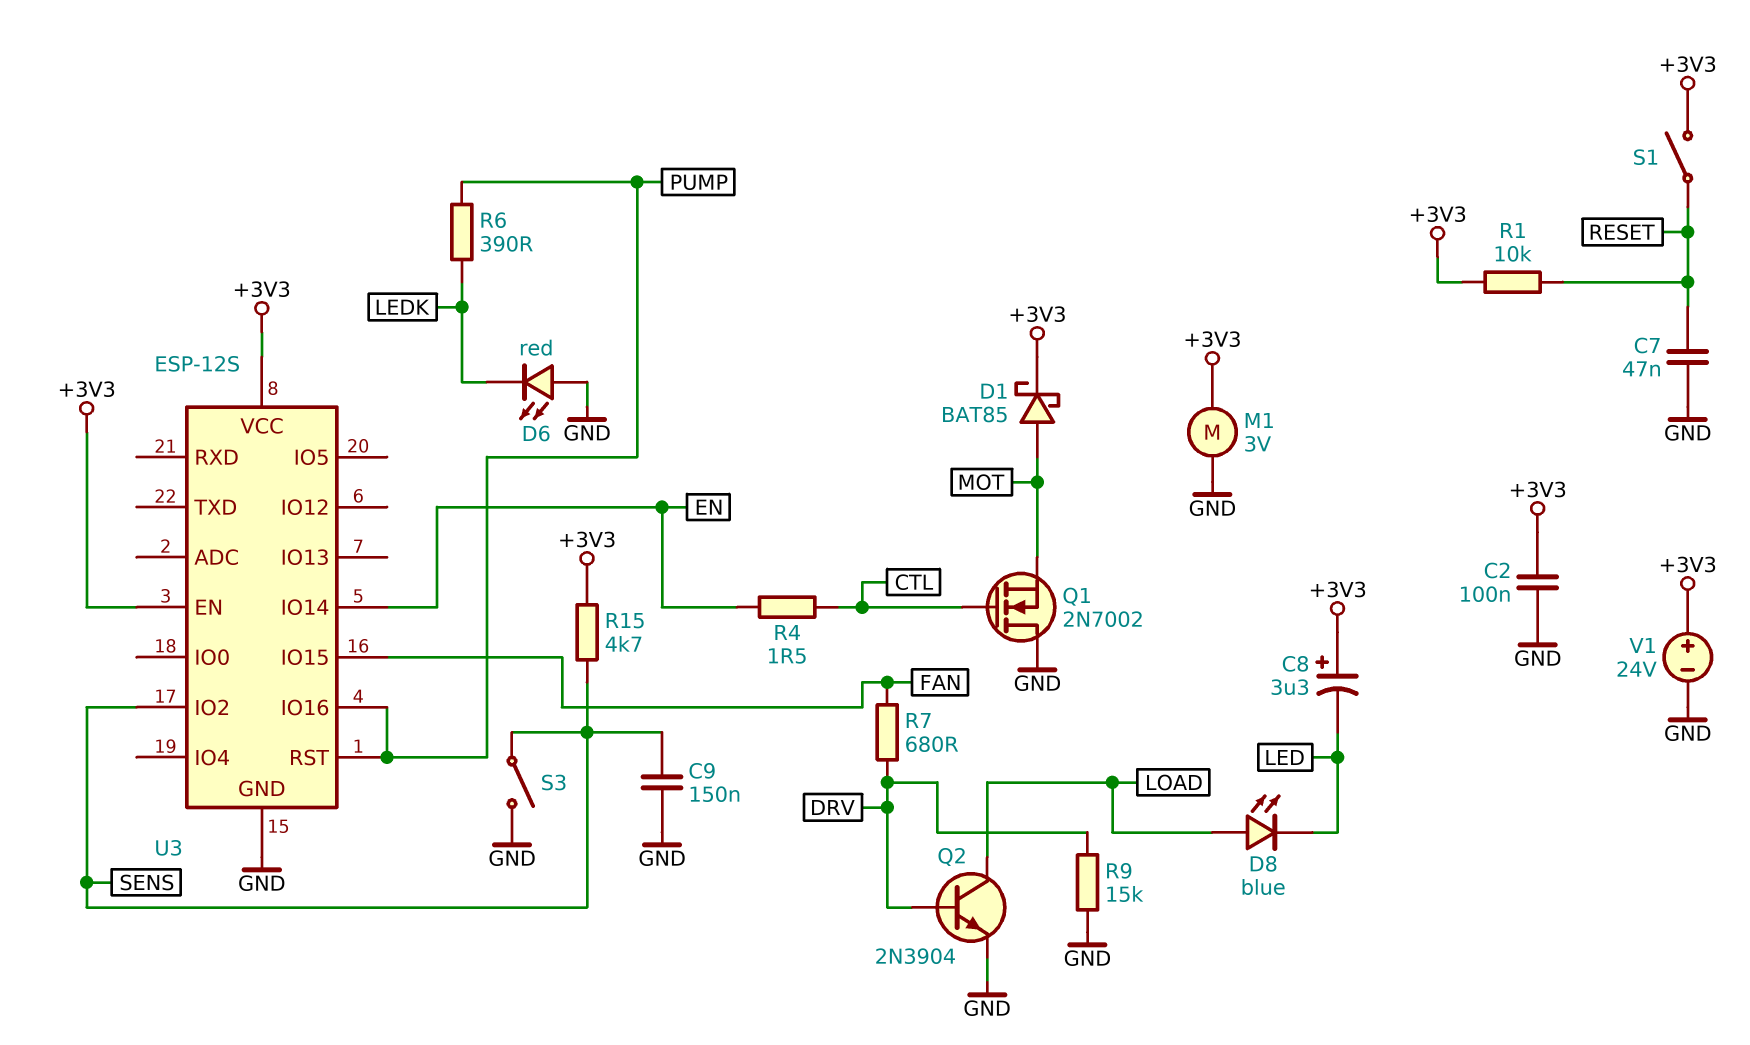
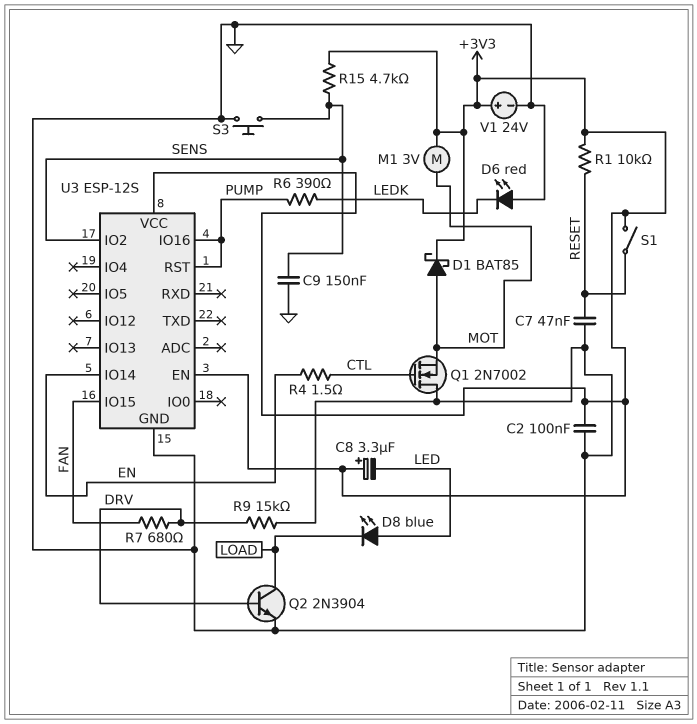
D8: LED blue (A LOAD, K LED) -> LED blue (A LED, K LOAD)
M1: motor 3V (+3V3, GND) -> motor 3V (+3V3, MOT)
S3: switch (GND, SENS) -> button (GND, SENS)

